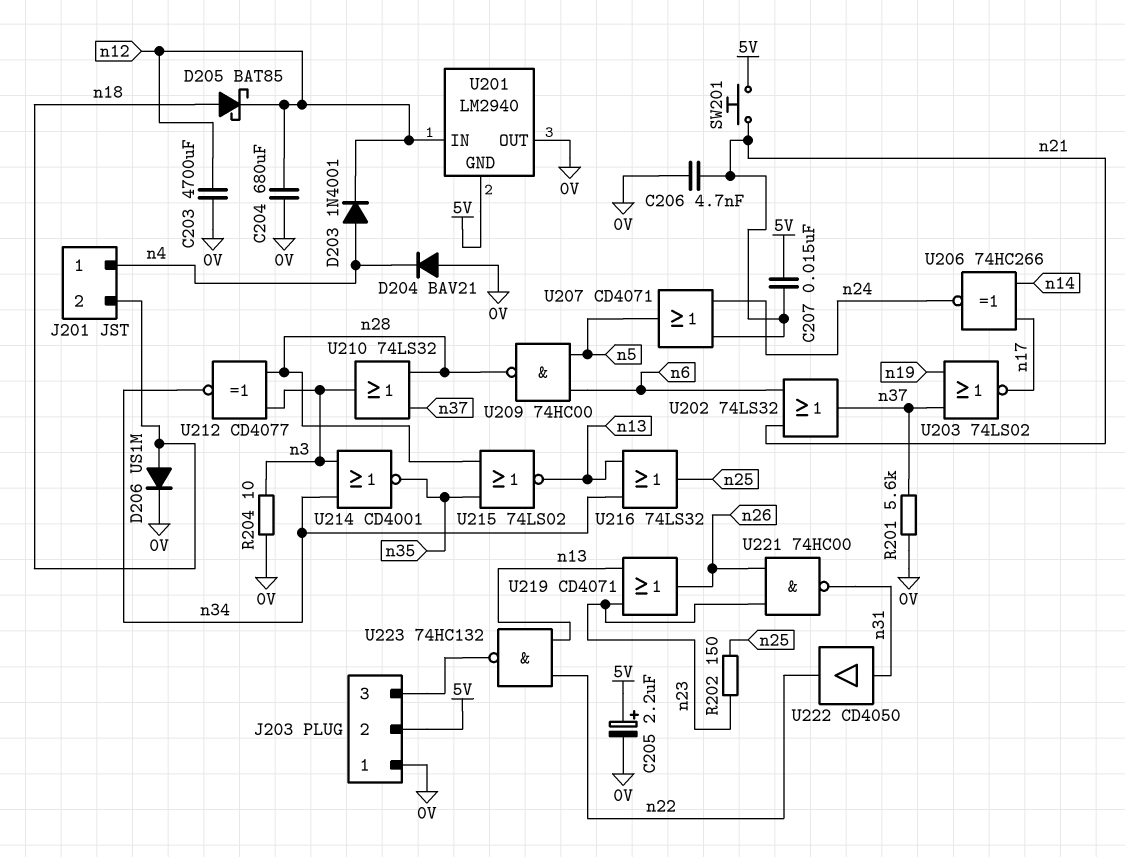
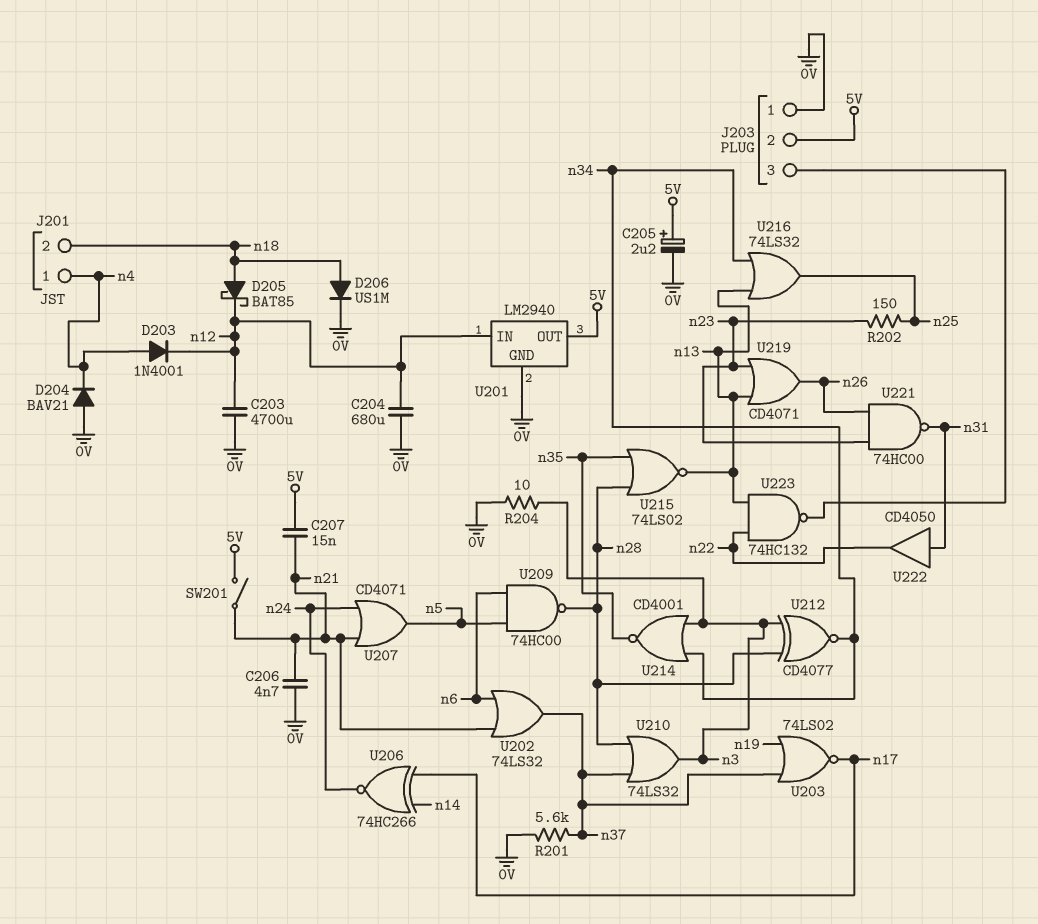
SW201: button (5V, n21) -> switch (5V, n21)
U201 pin GND: 5V -> 0V
U201 pin OUT: 0V -> 5V

